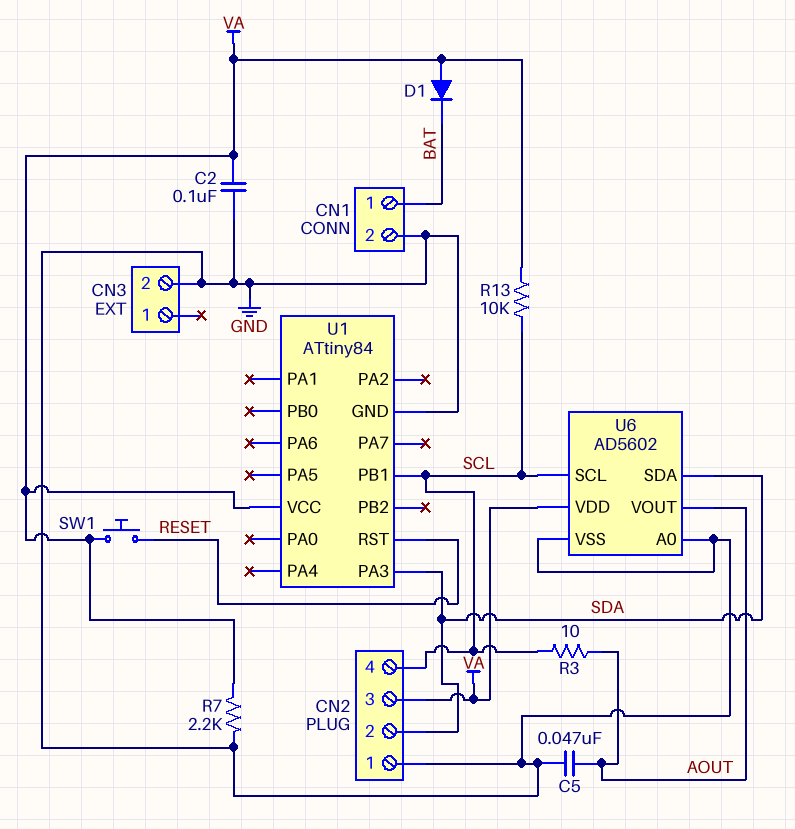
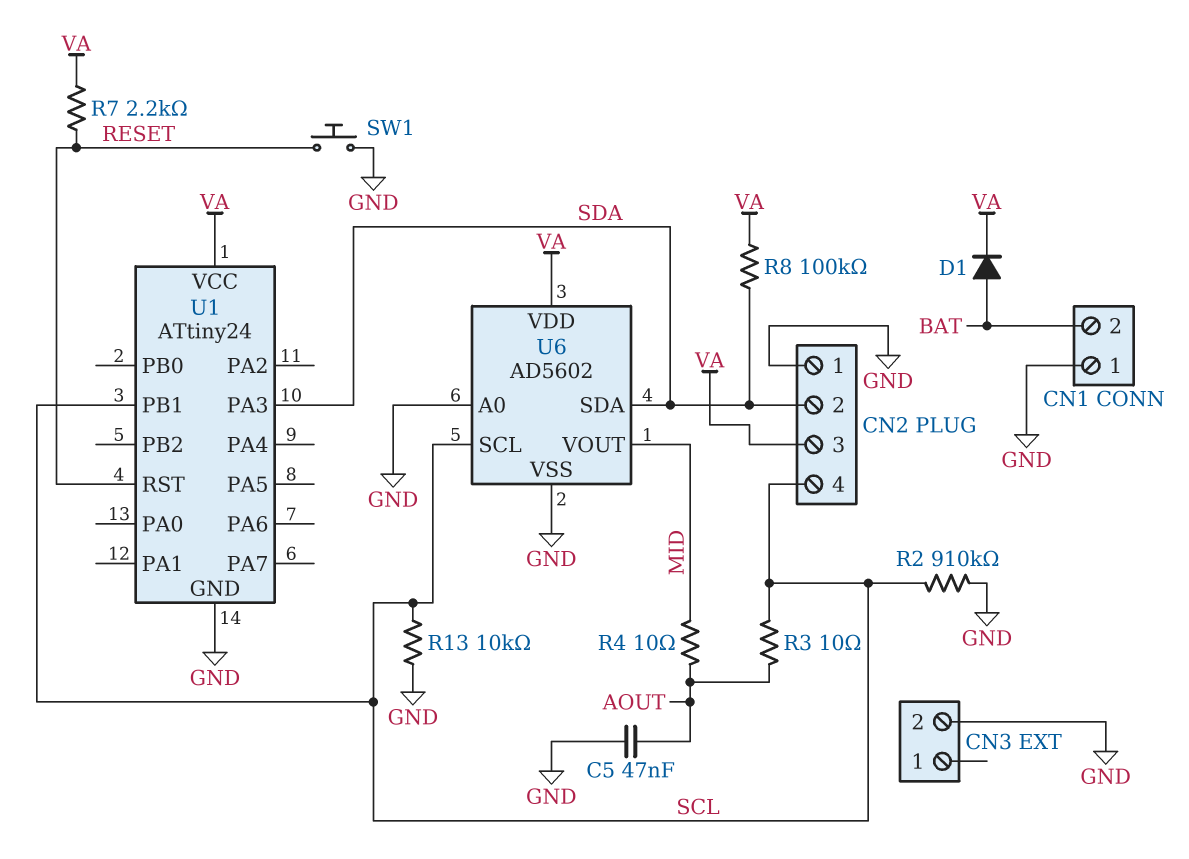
C2: 100nF (GND, VA) -> none
CN1 pin 1: BAT -> GND
CN1 pin 2: GND -> BAT
D1: diode (A VA, K BAT) -> diode (A BAT, K VA)
R2: none -> 910k (GND, SCL)
R4: none -> 10 (AOUT, MID)
R7: 2.2k (GND, VA) -> 2.2k (RESET, VA)
R8: none -> 100k (SDA, VA)
R13: 10k (SCL, VA) -> 10k (GND, SCL)
SW1: button (RESET, VA) -> button (GND, RESET)
U1: ATtiny84 -> ATtiny24
U6 pin VOUT: AOUT -> MID

